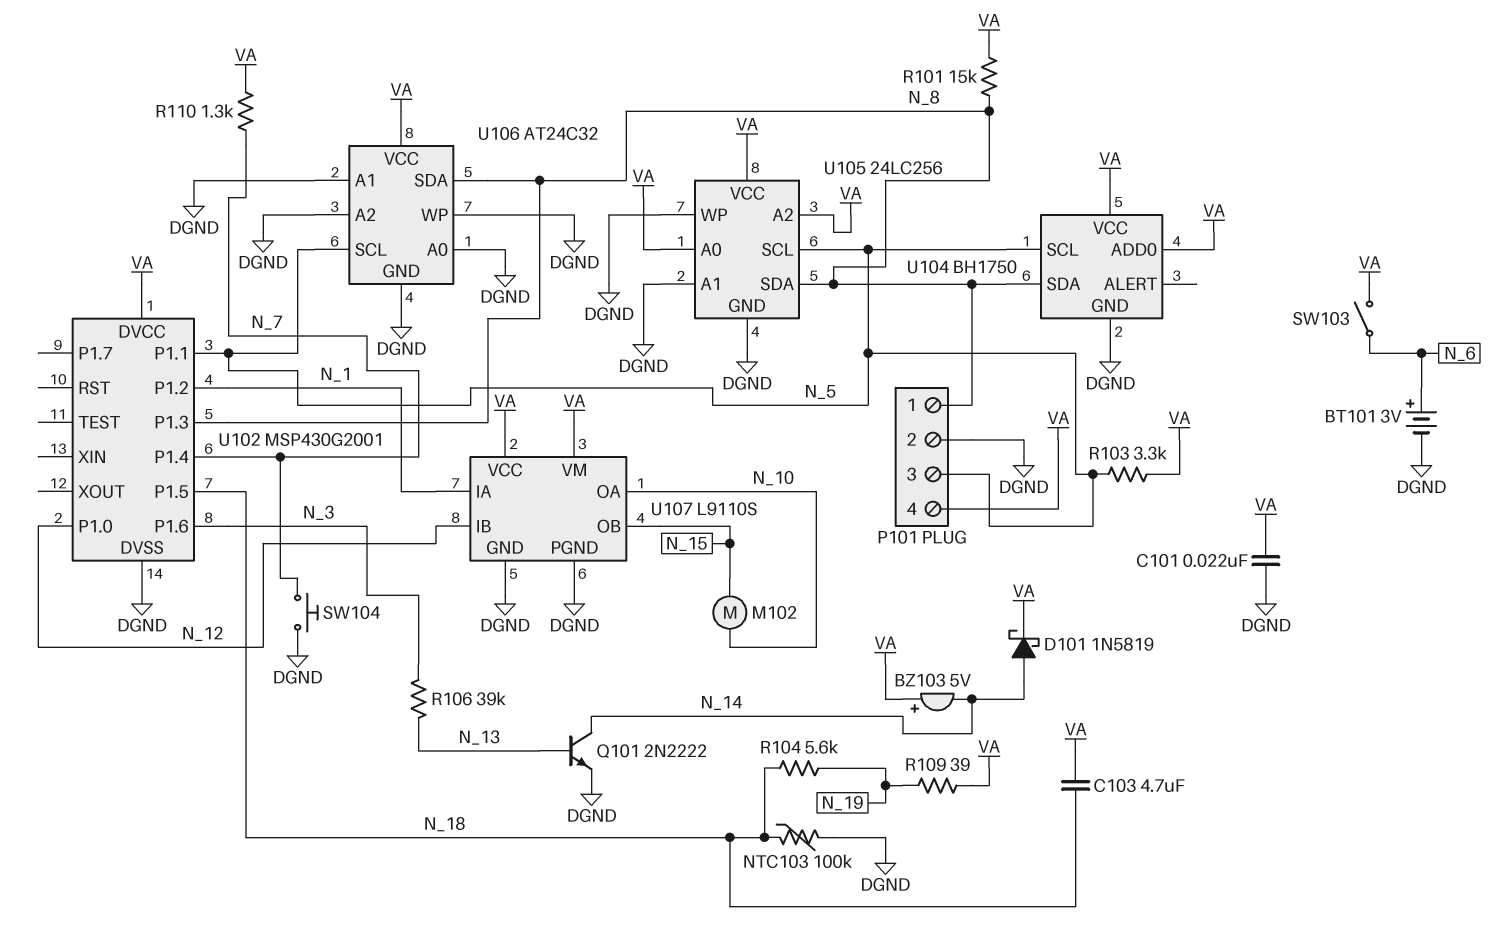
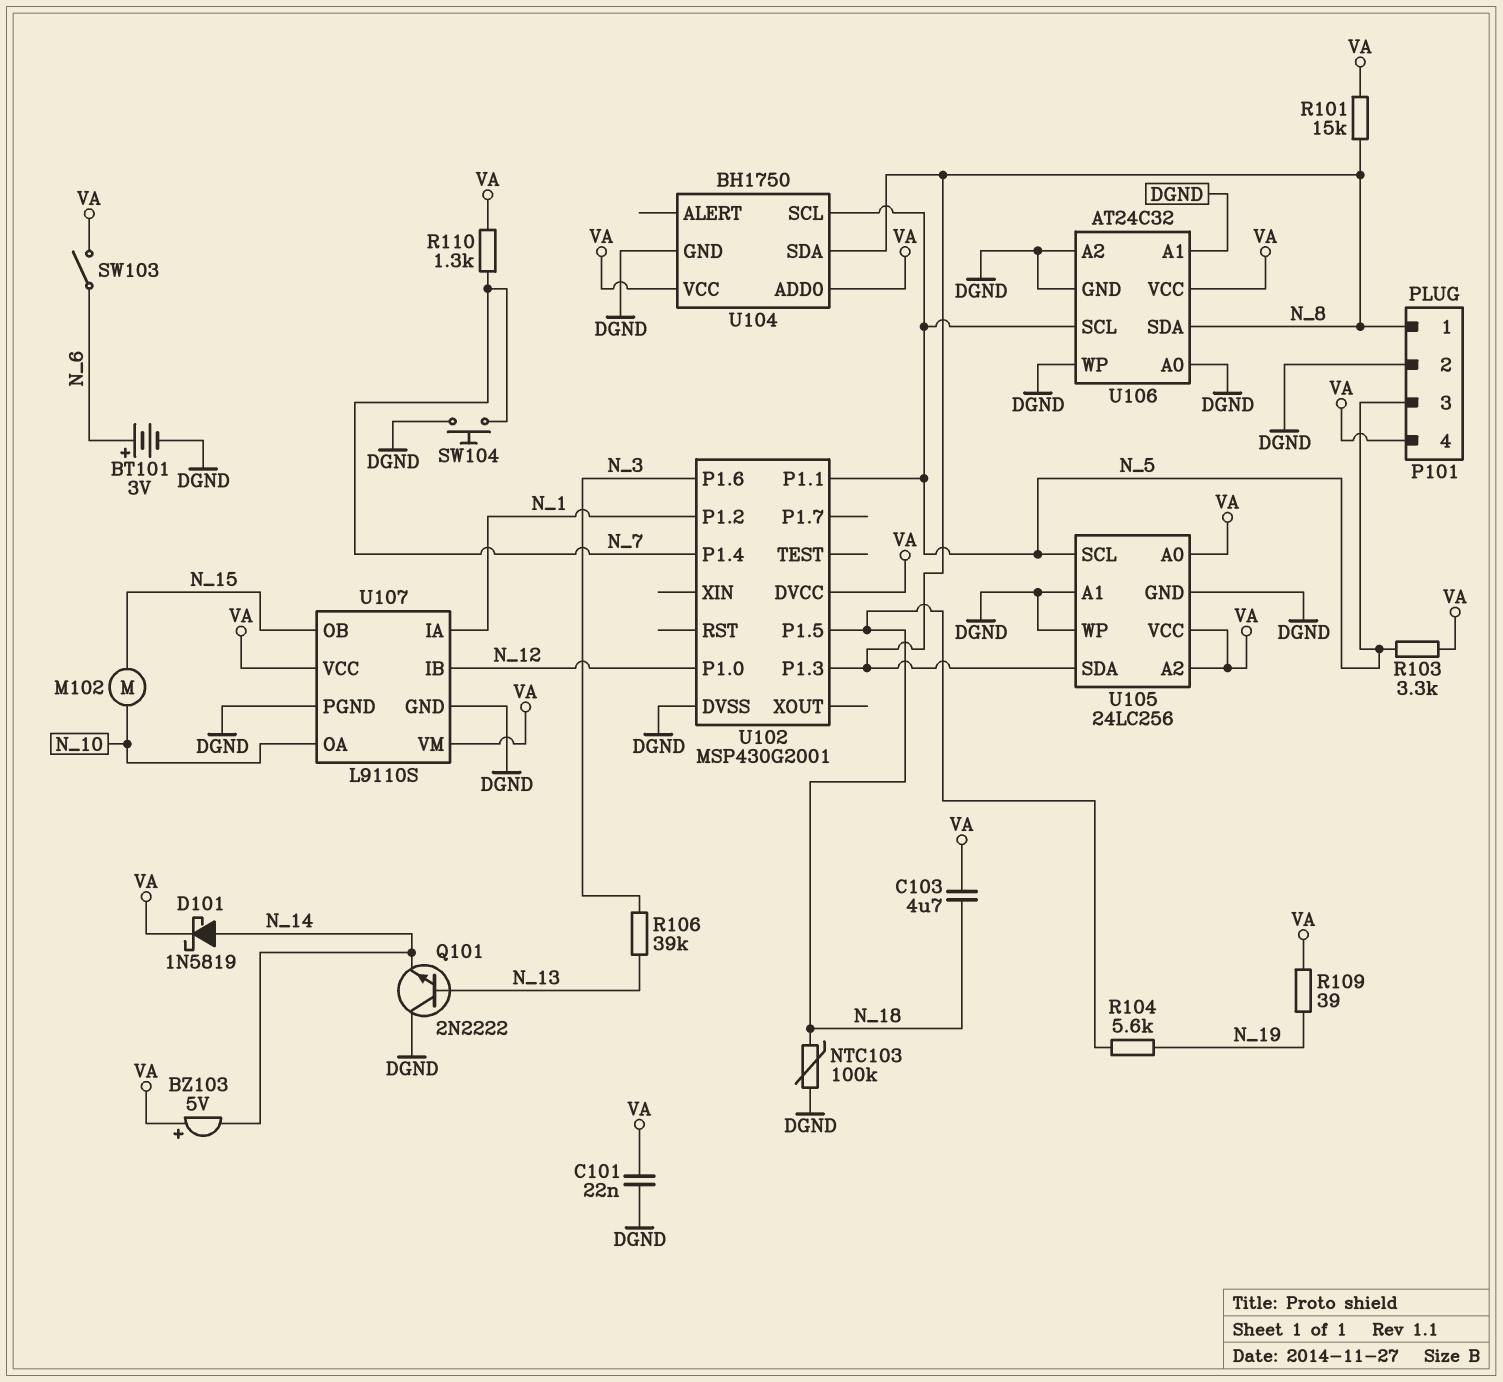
Q101: NPN 2N2222 (B N_13, C N_14, E DGND) -> NPN 2N2222 (B N_13, C DGND, E N_14)

